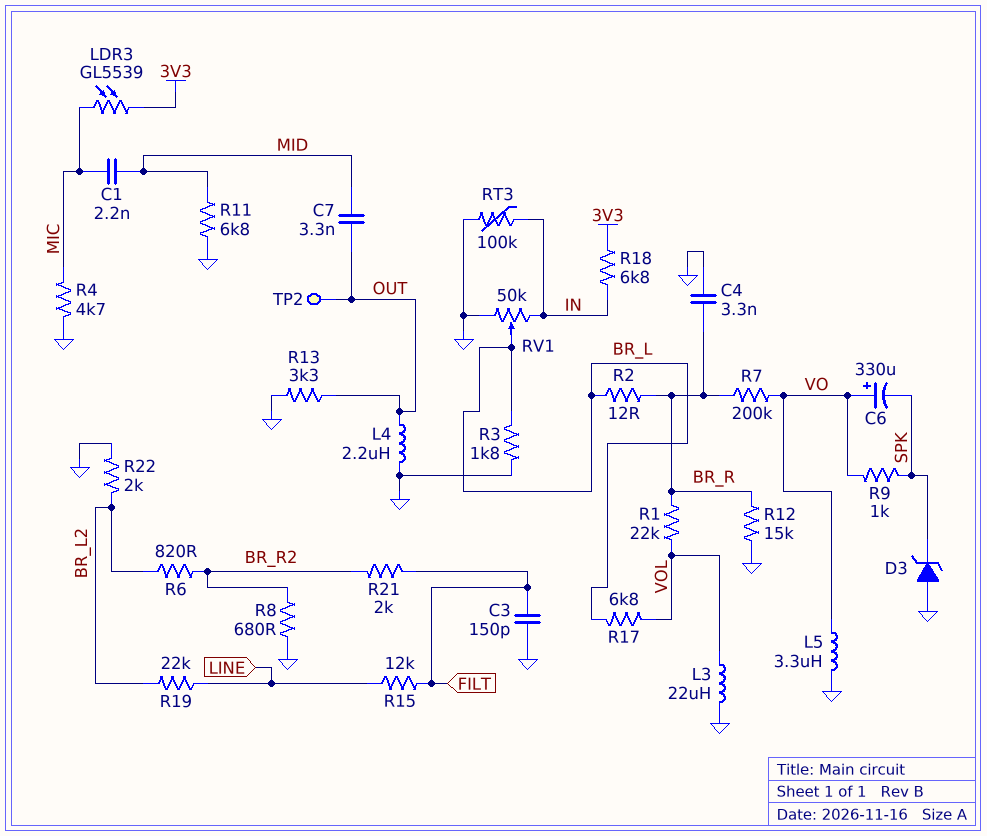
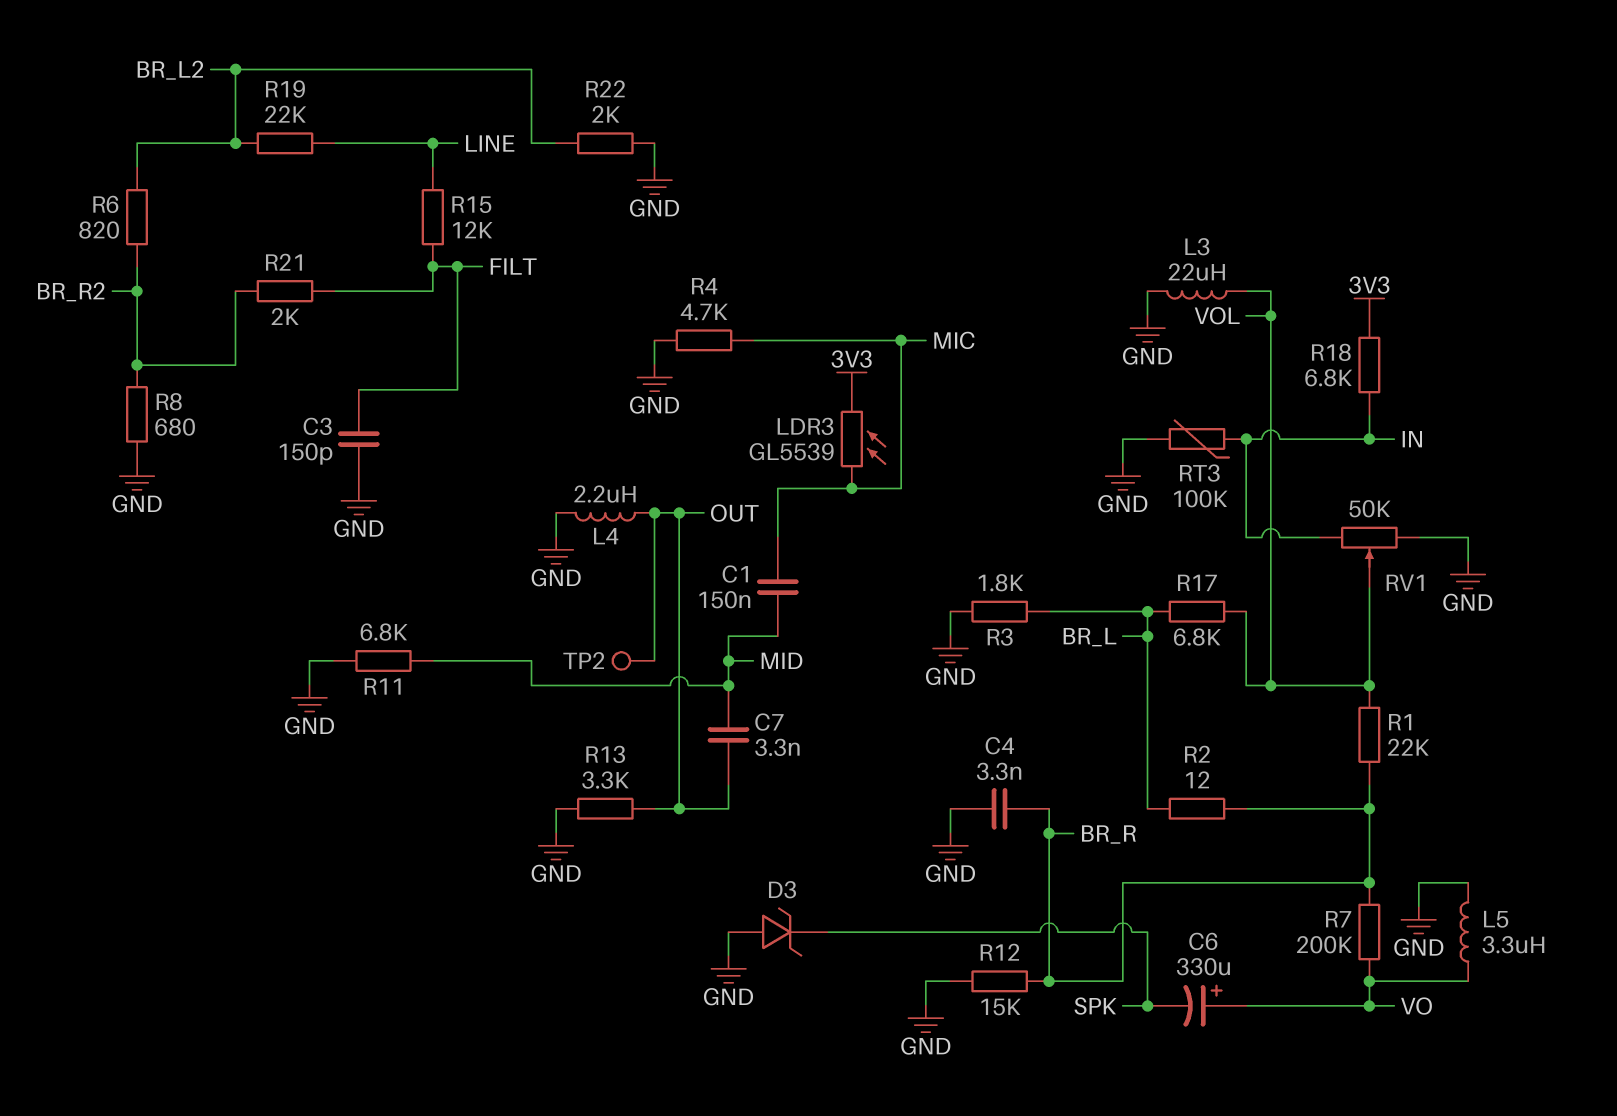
C1: 2.2nF (MIC, MID) -> 150nF (MIC, MID)
R9: 1k (SPK, VO) -> none
RV1: 50k (GND, IN, wiper BR_L) -> 50k (GND, IN, wiper VOL)

